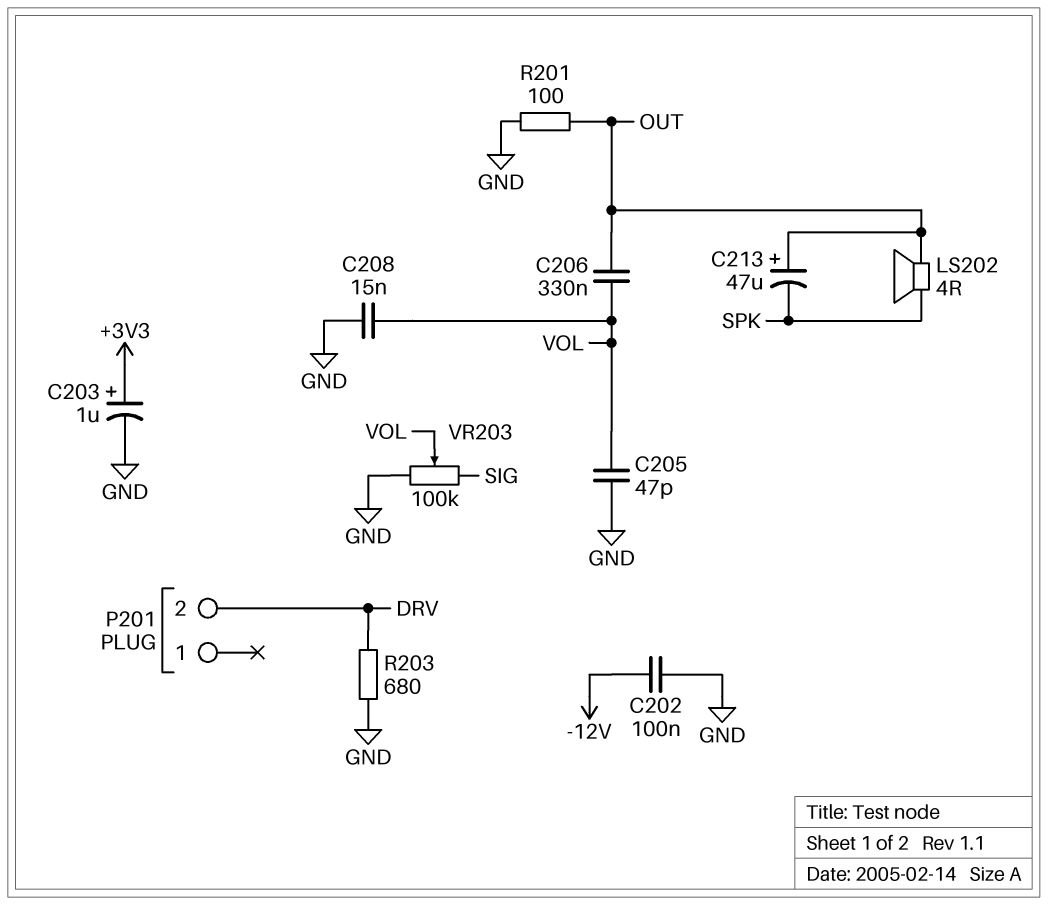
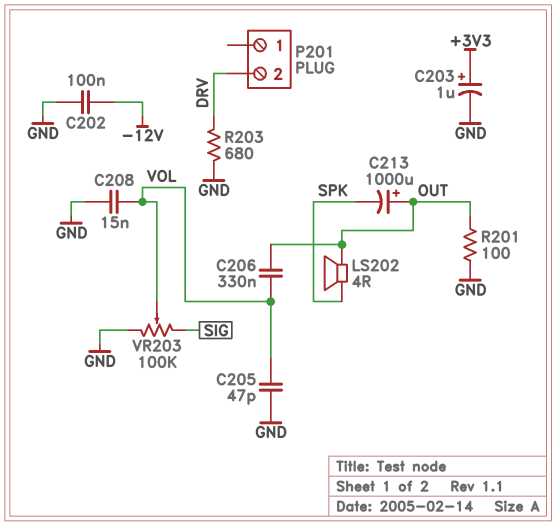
C213: 47uF (plus OUT, minus SPK) -> 1000uF (plus OUT, minus SPK)

